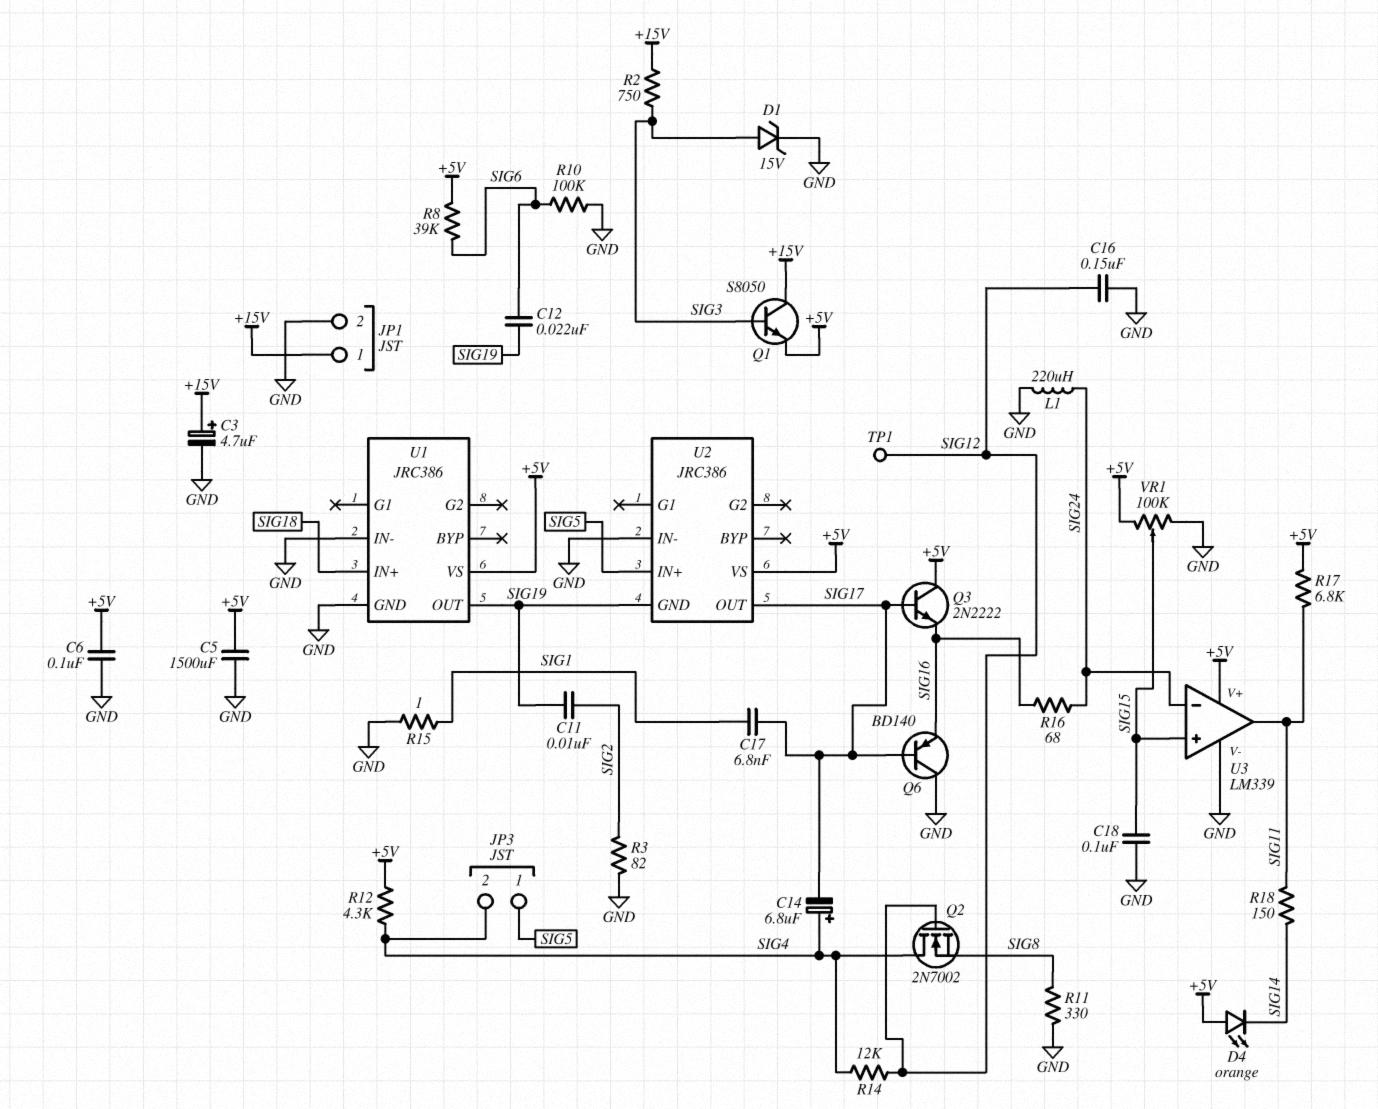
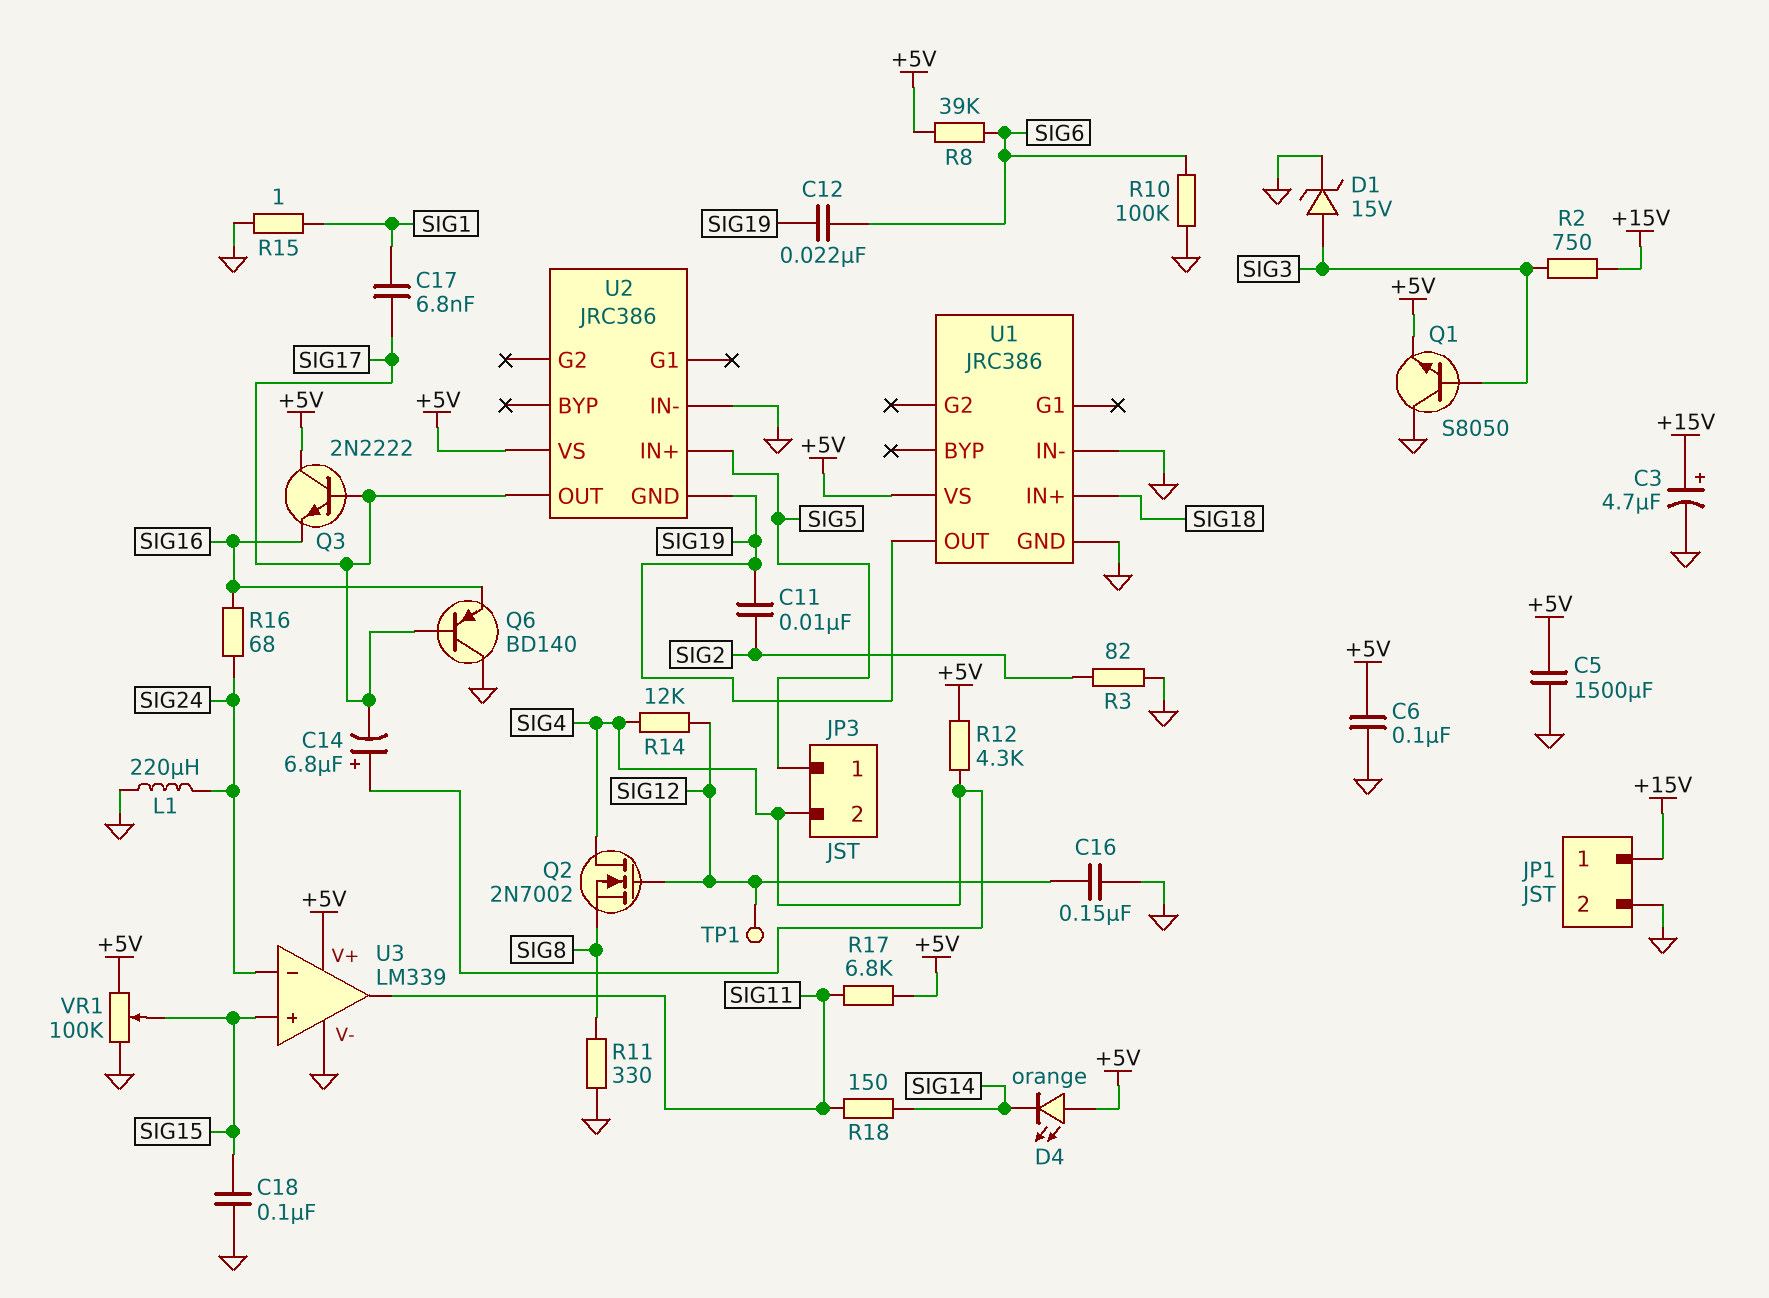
Q1: NPN S8050 (B SIG3, C +15V, E +5V) -> NPN S8050 (B SIG3, C GND, E +5V)

